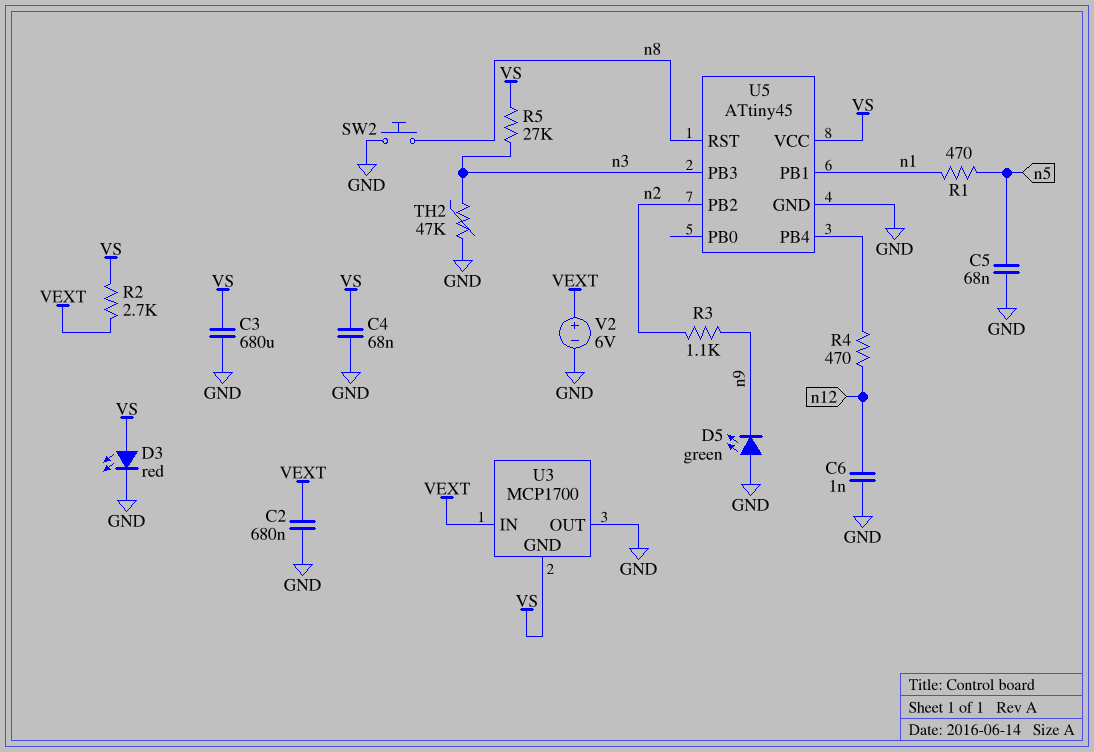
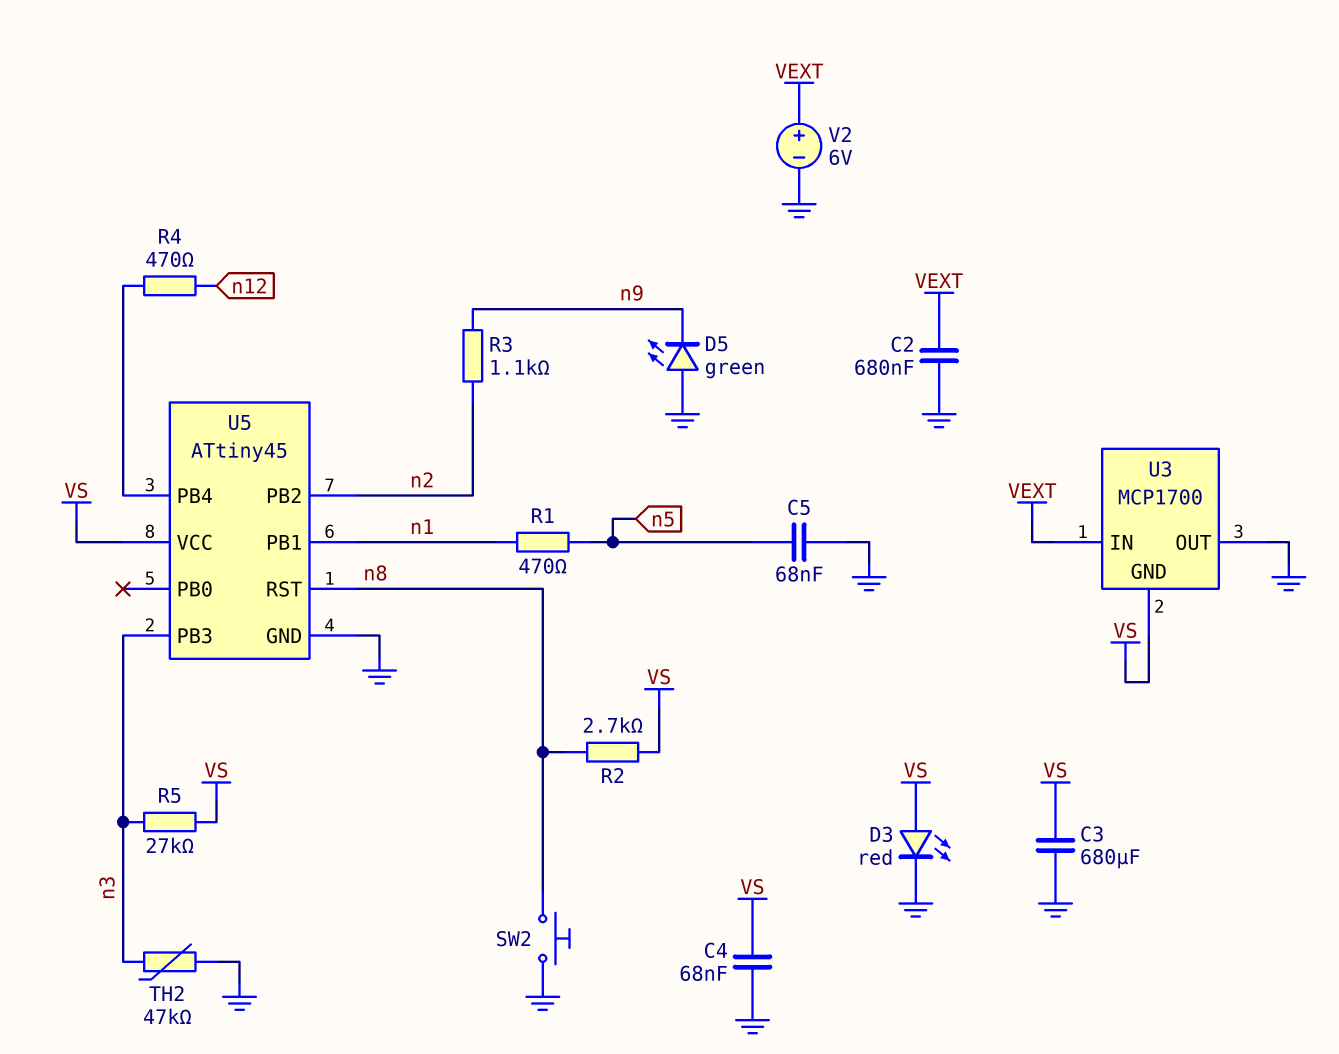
C6: 1nF (GND, n12) -> none
R2: 2.7k (VEXT, VS) -> 2.7k (VS, n8)

